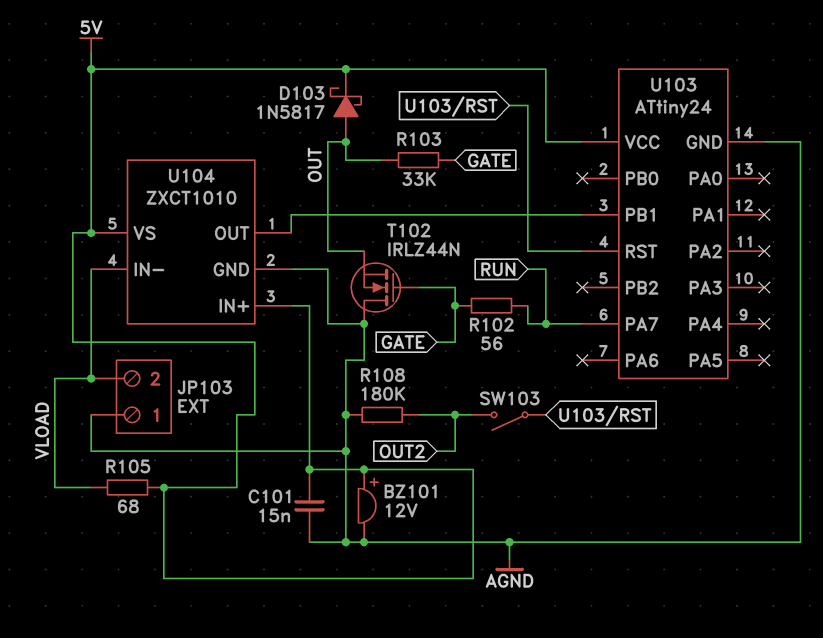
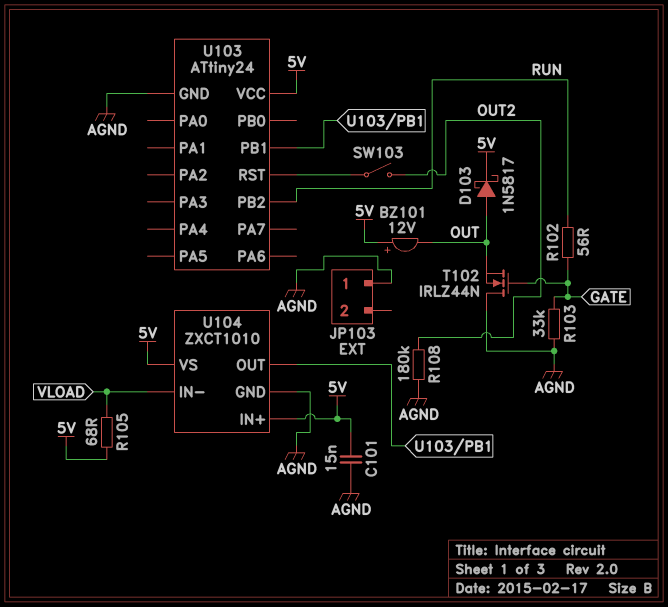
BZ101: buzzer 12V (plus 5V, minus AGND) -> buzzer 12V (plus 5V, minus OUT)
JP103 pin 2: VLOAD -> none
R103: 33k (GATE, OUT) -> 33k (AGND, GATE)
U103 pin PA7: RUN -> none
U103 pin PB2: none -> RUN

